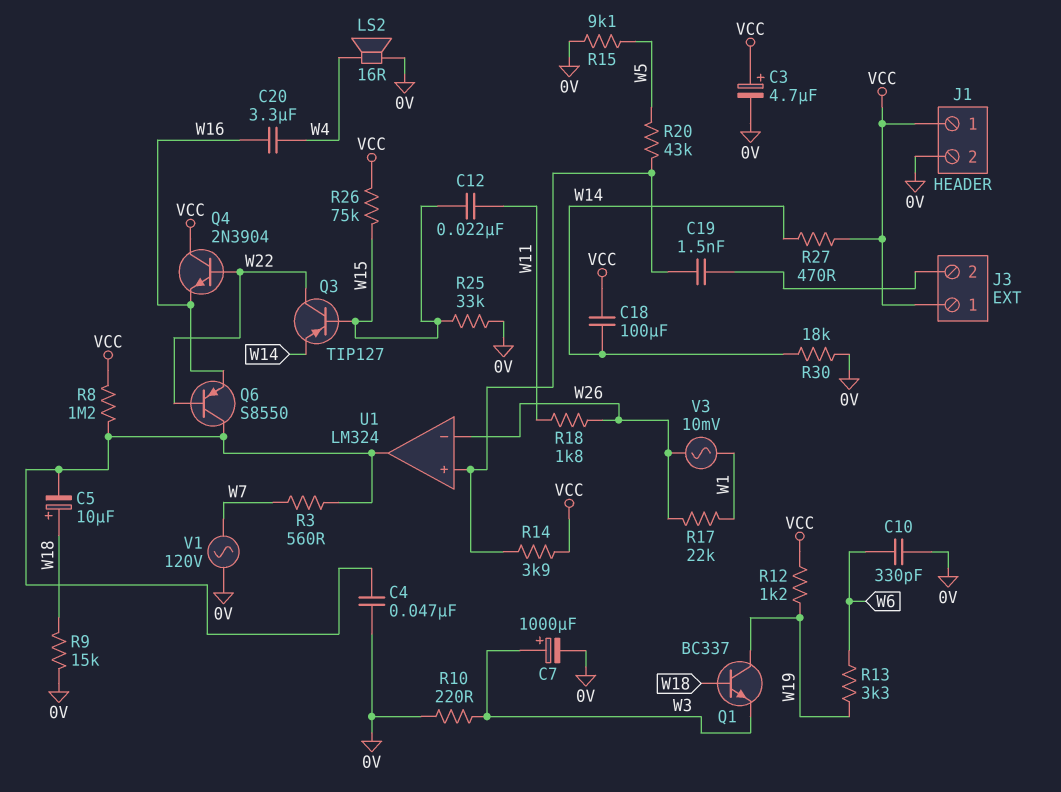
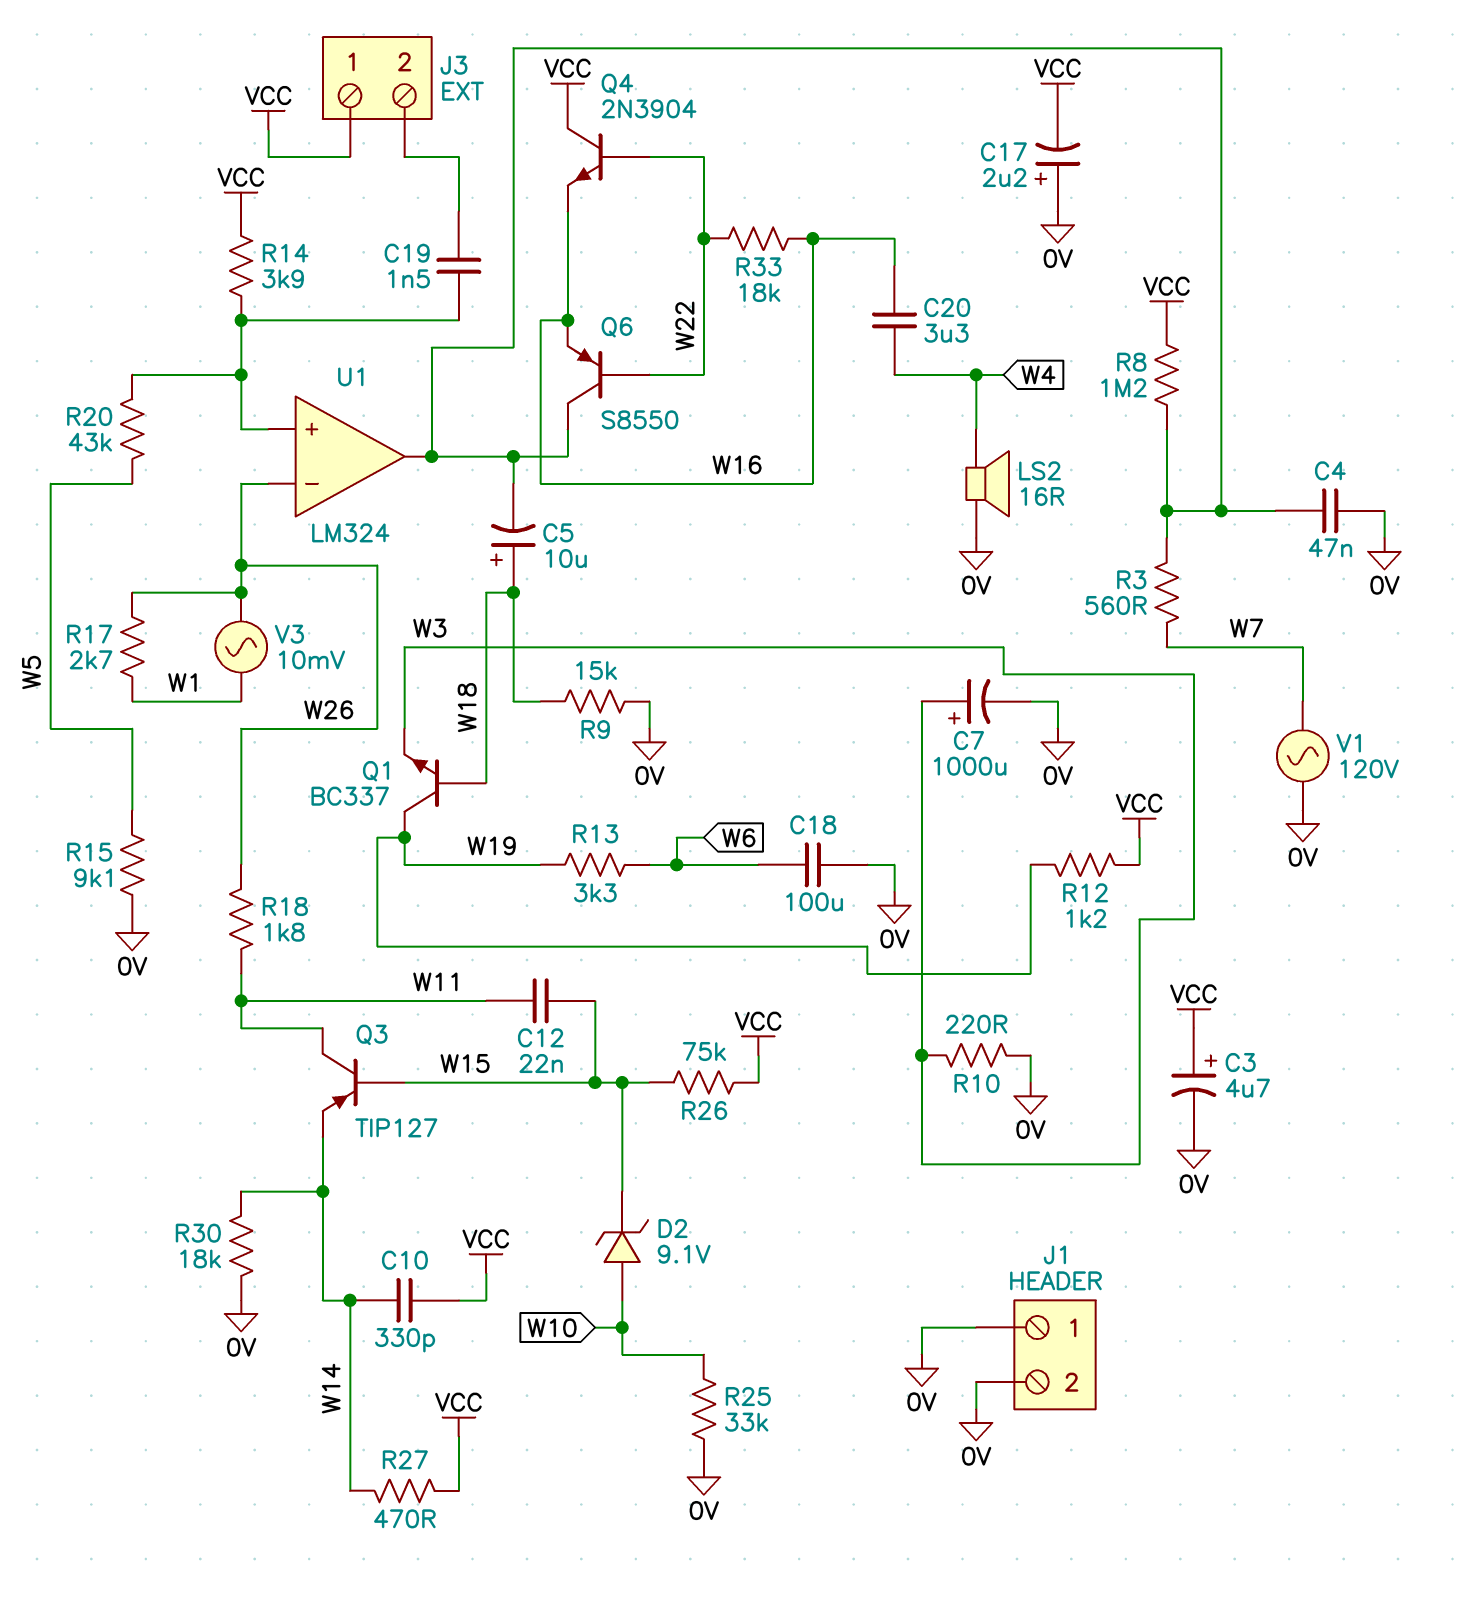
C10: 330pF (0V, W6) -> 330pF (VCC, W14)
C17: none -> 2.2uF (plus 0V, minus VCC)
C18: 100uF (VCC, W14) -> 100uF (0V, W6)
D2: none -> zener 9.1V (A W10, K W15)
J1 pin 1: VCC -> 0V
Q3: PNP TIP127 (B W15, C W22, E W14) -> PNP TIP127 (B W15, C W11, E W14)
R17: 22k (W1, W26) -> 2.7k (W1, W26)
R25: 33k (0V, W15) -> 33k (0V, W10)
R33: none -> 18k (W16, W22)

